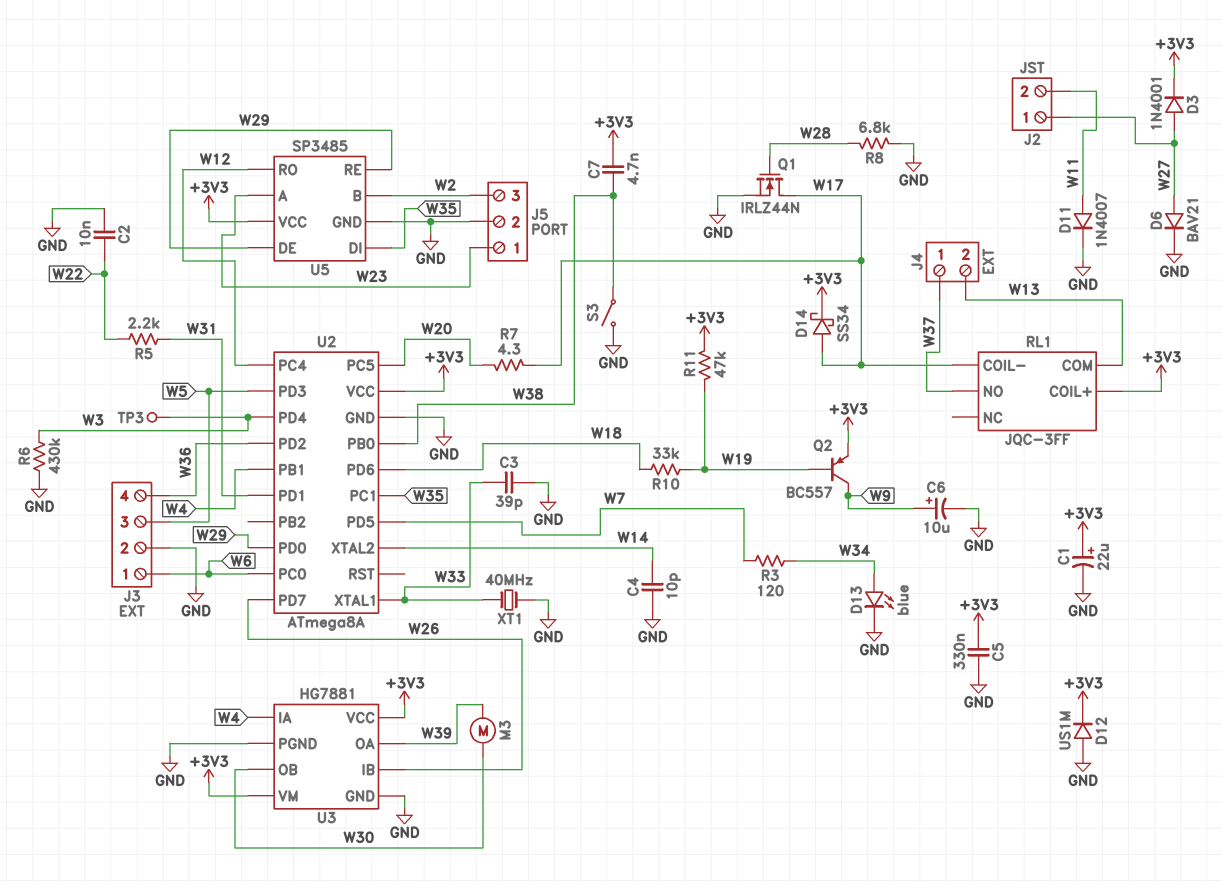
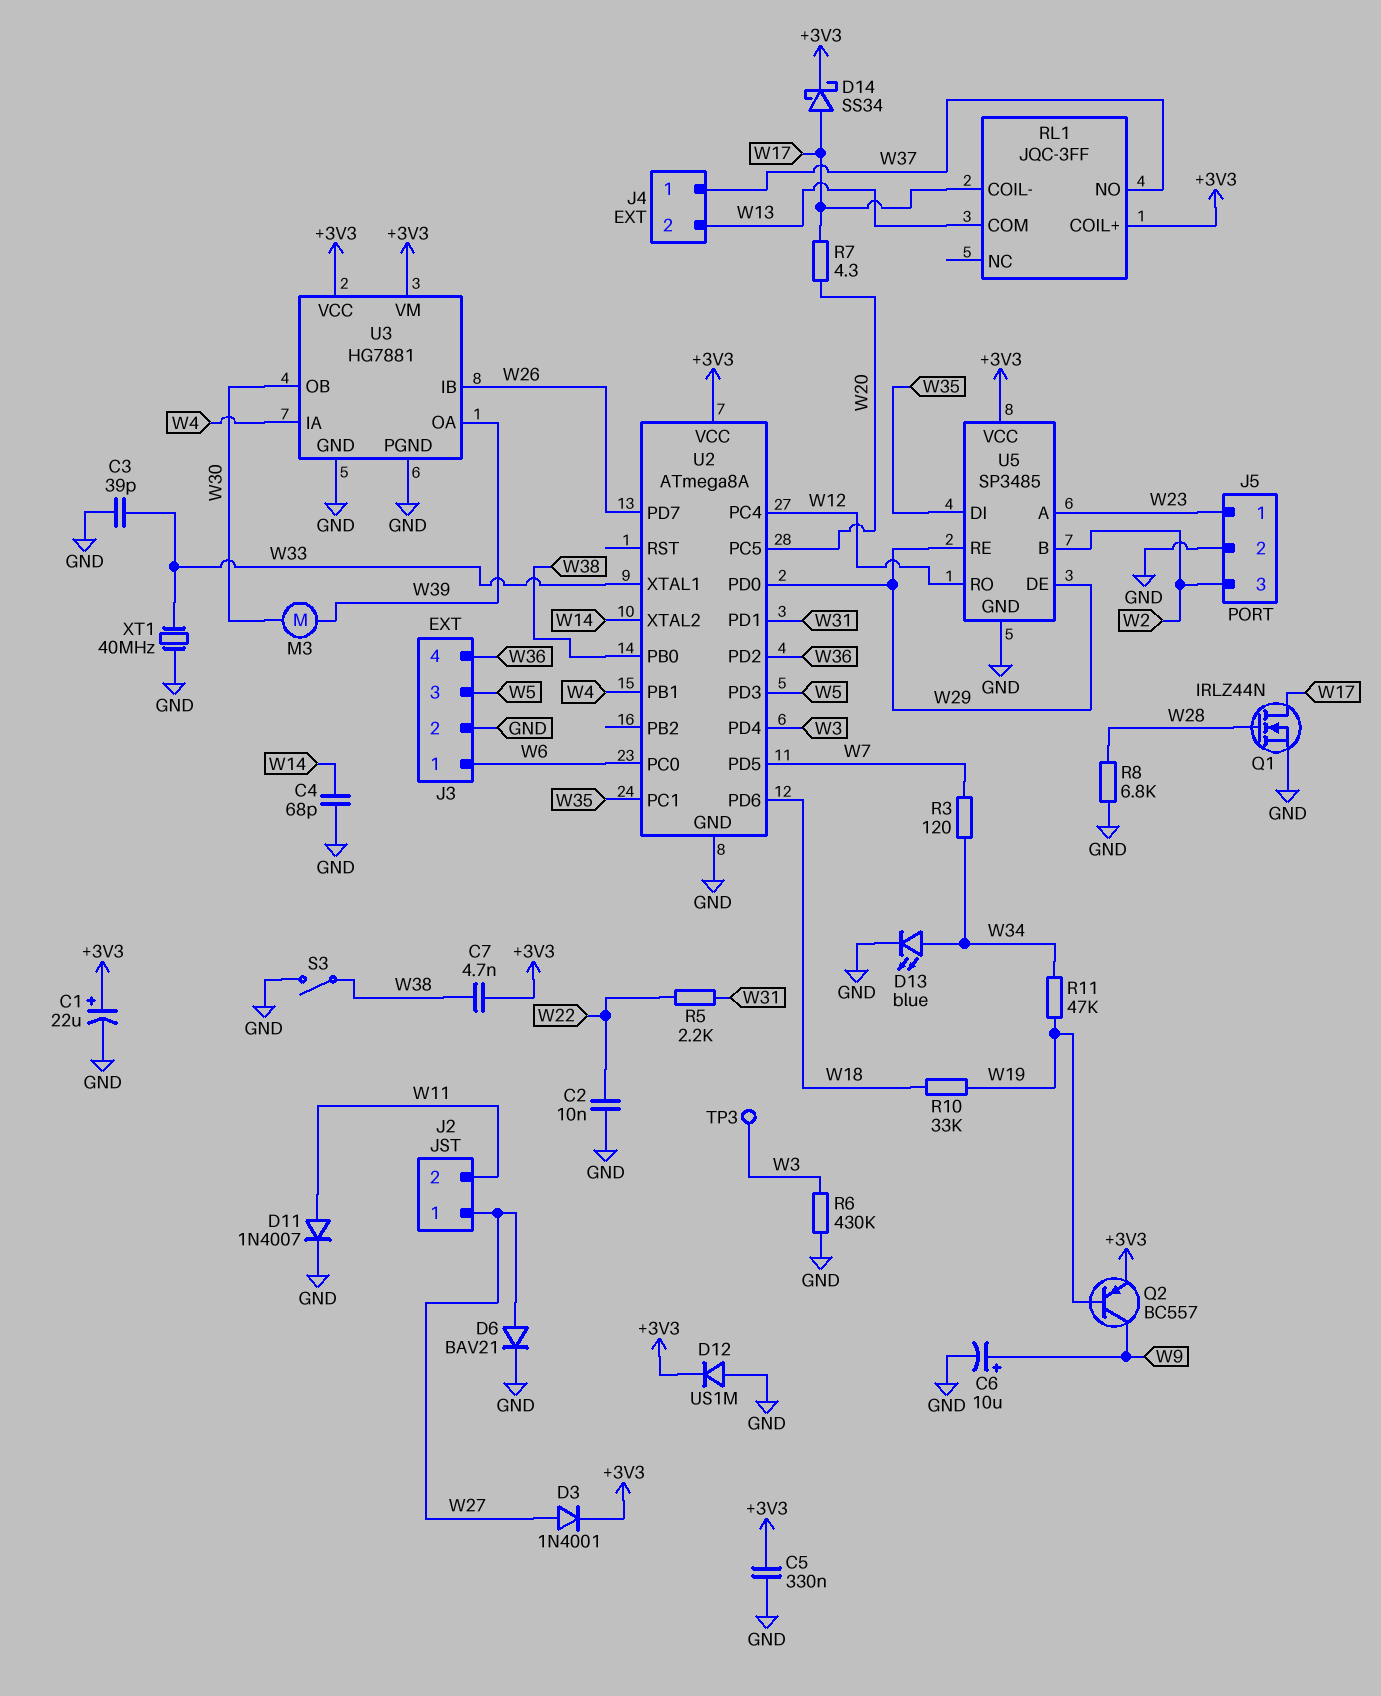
C4: 10pF (GND, W14) -> 68pF (GND, W14)
R11: 47k (+3V3, W19) -> 47k (W19, W34)

